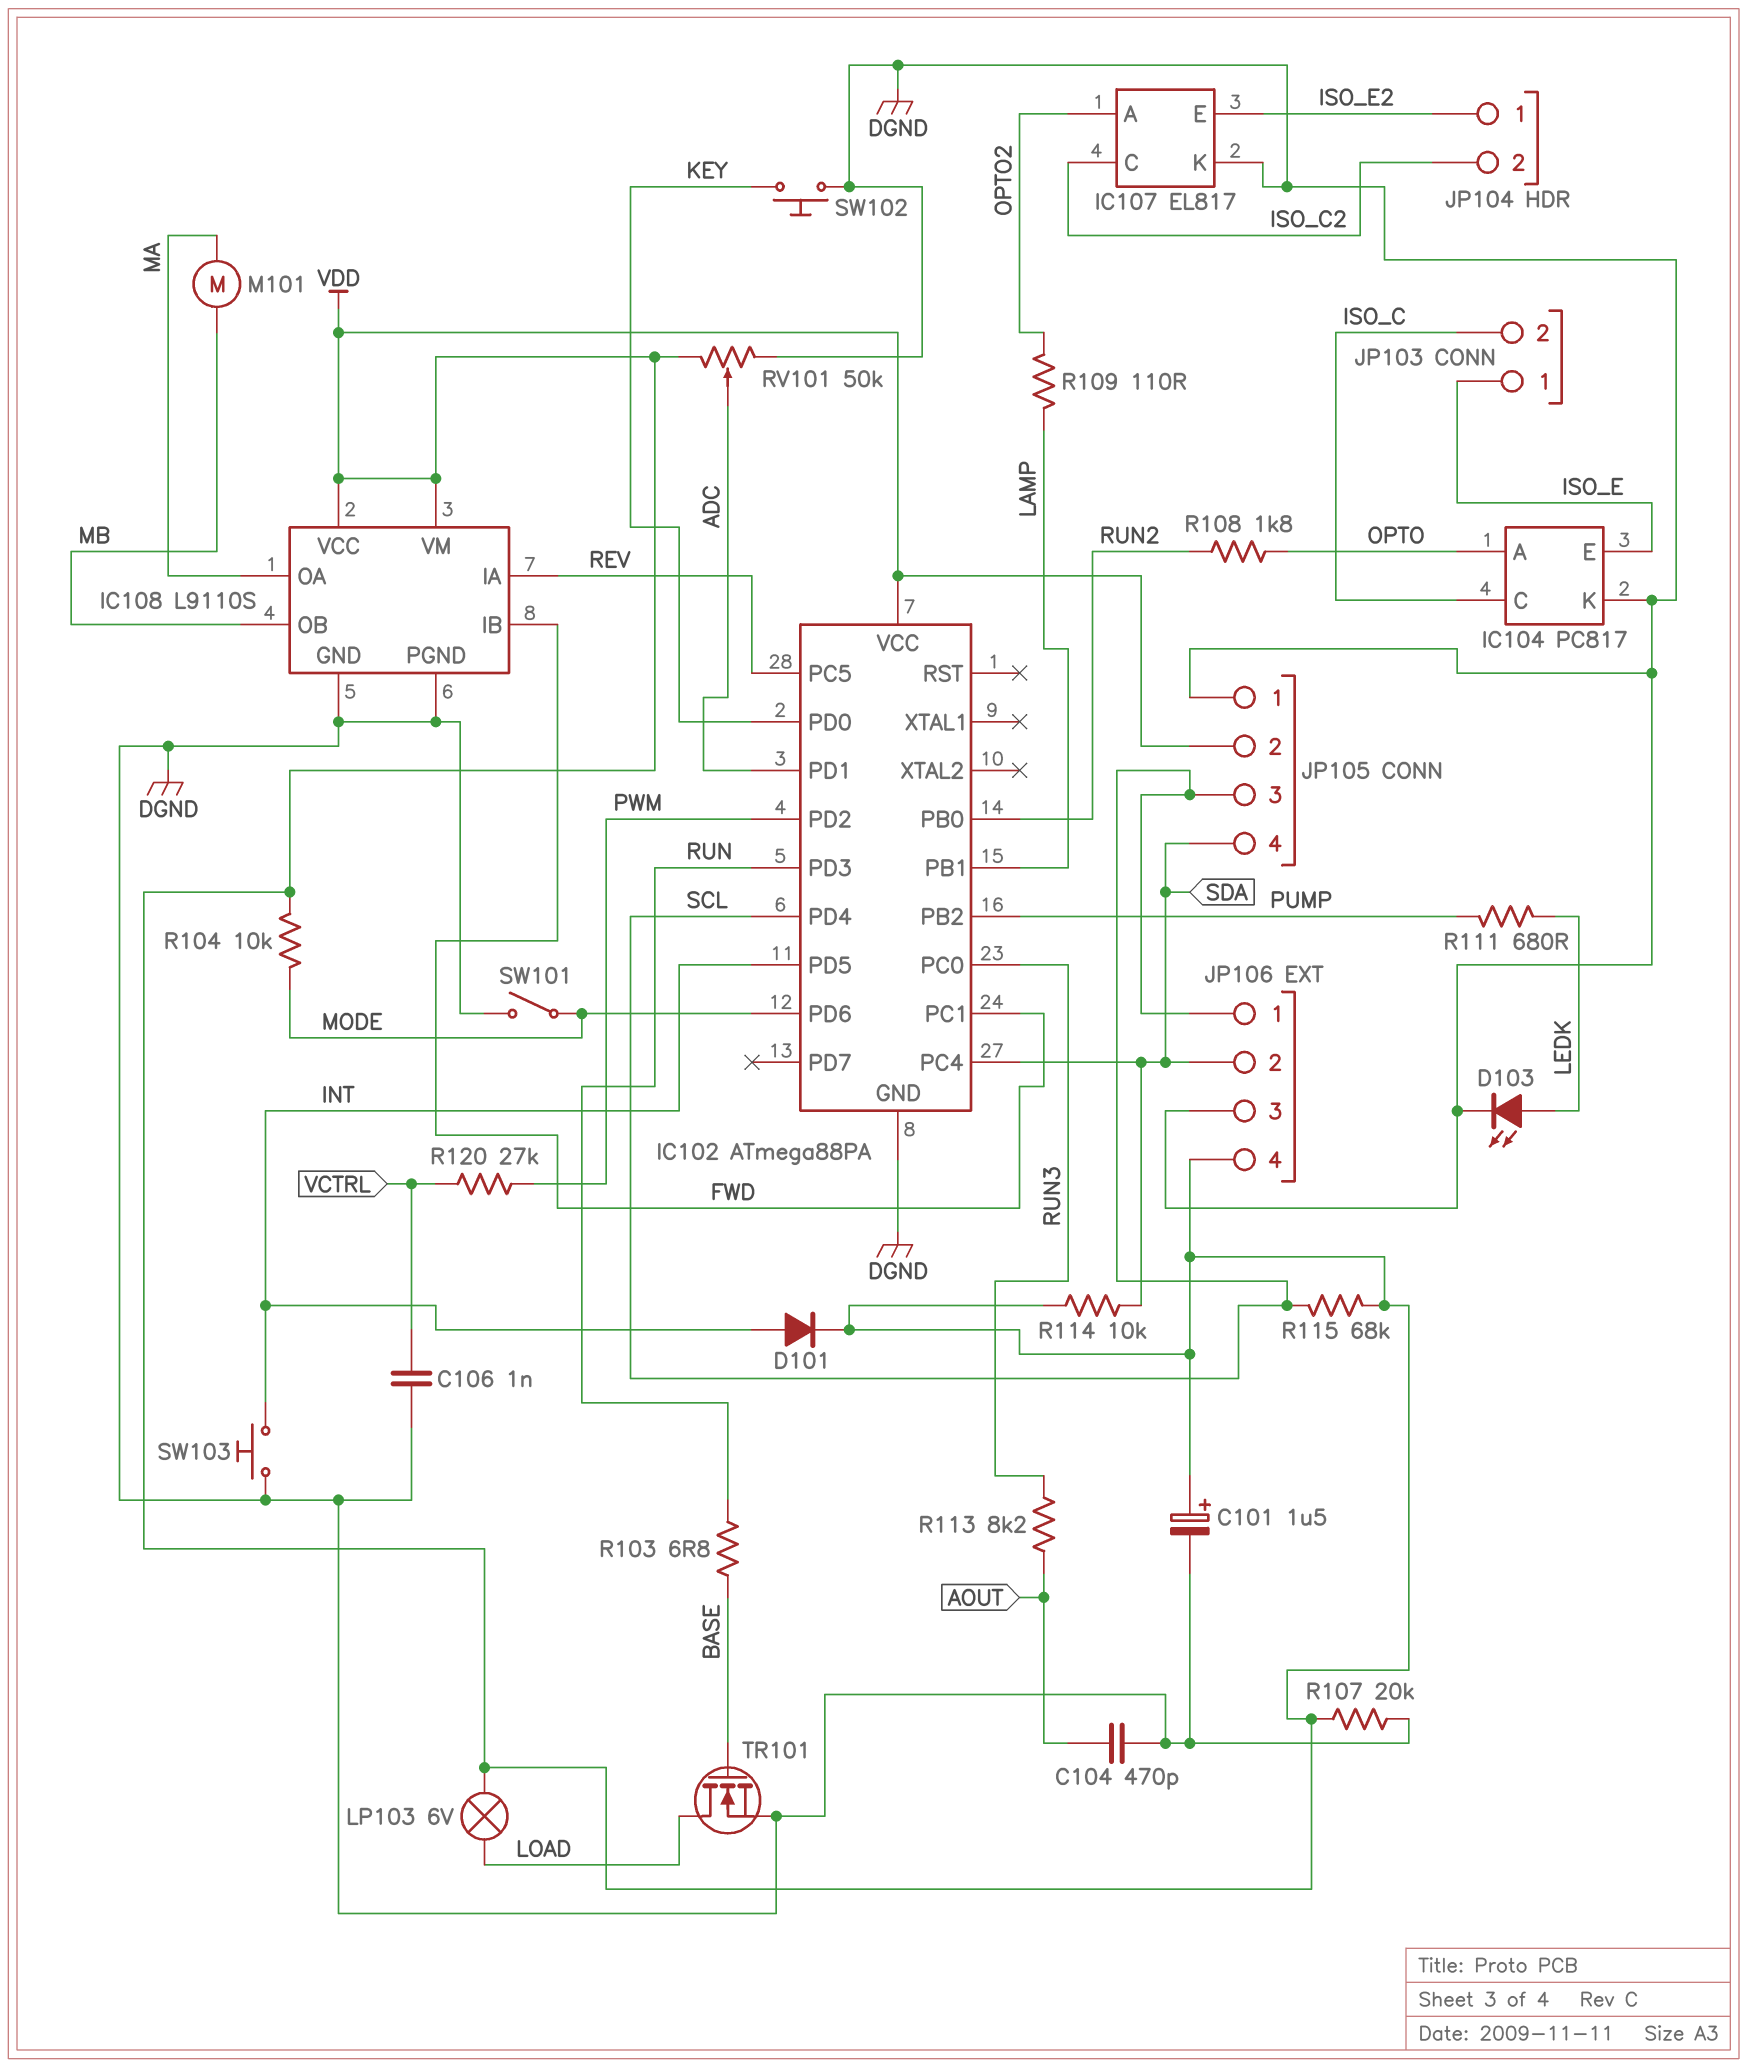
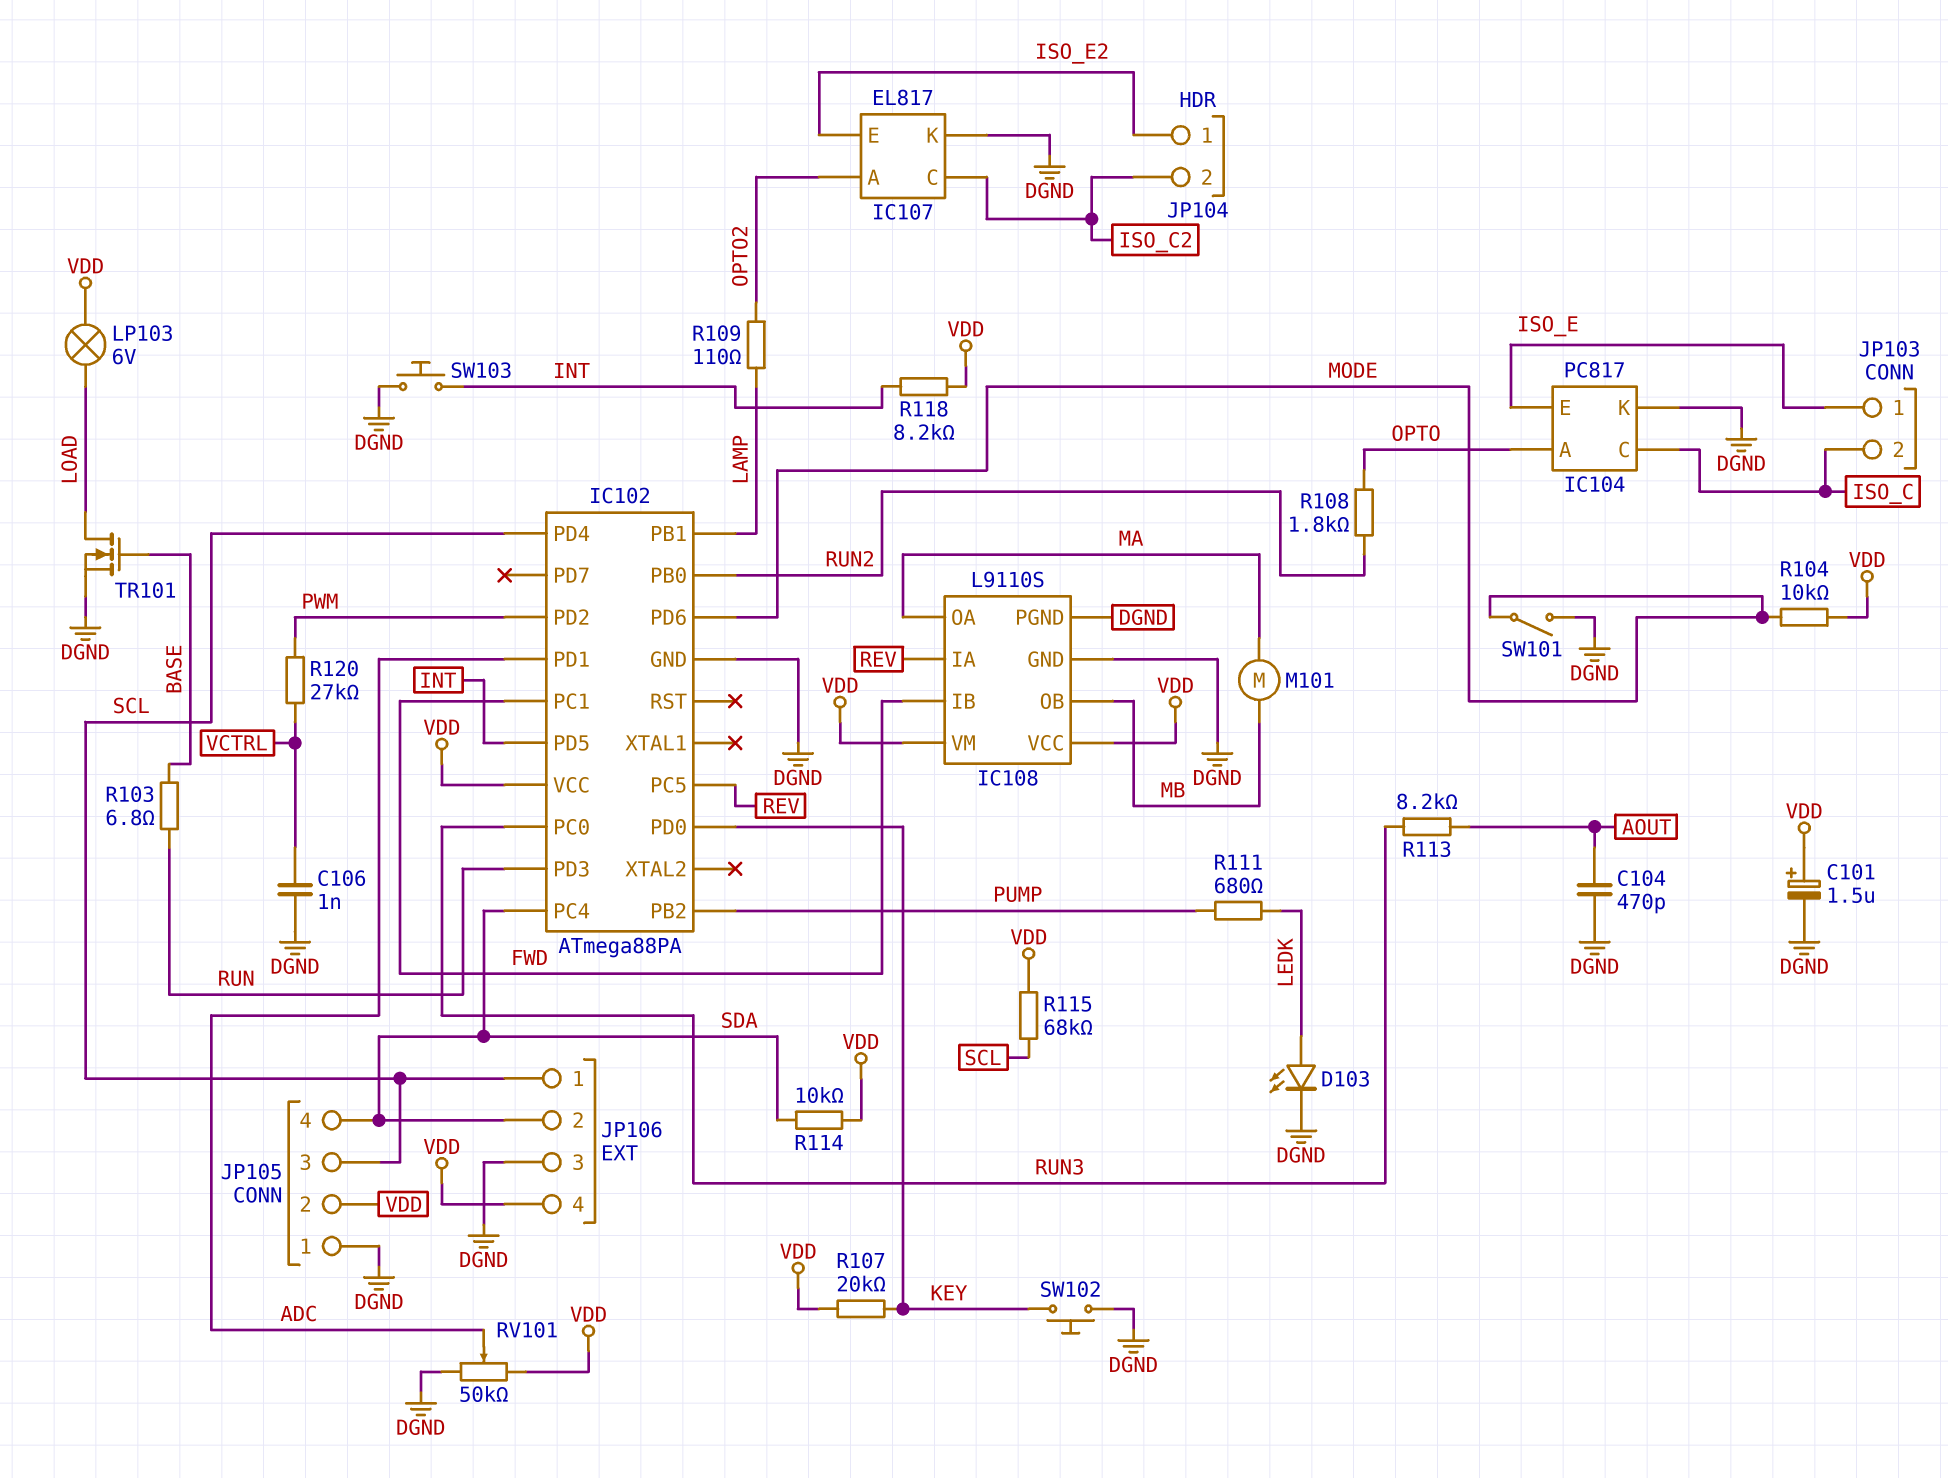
D101: diode (A INT, K VDD) -> none
R107: 20k (DGND, VDD) -> 20k (KEY, VDD)
R118: none -> 8.2k (INT, VDD)

